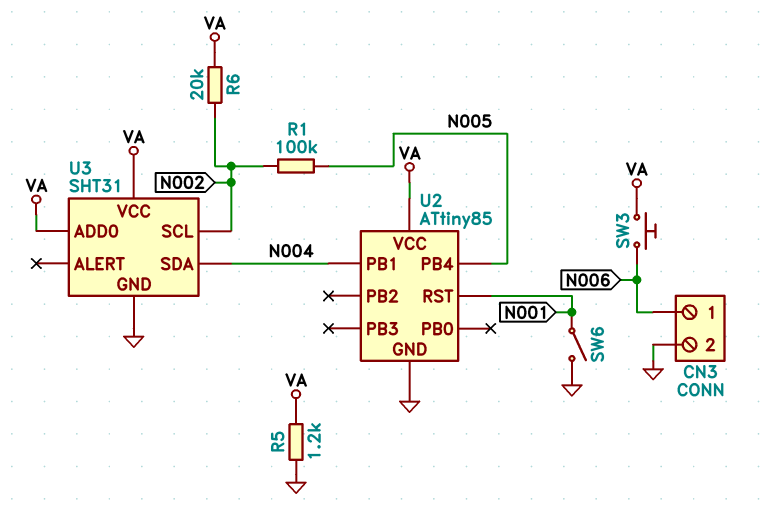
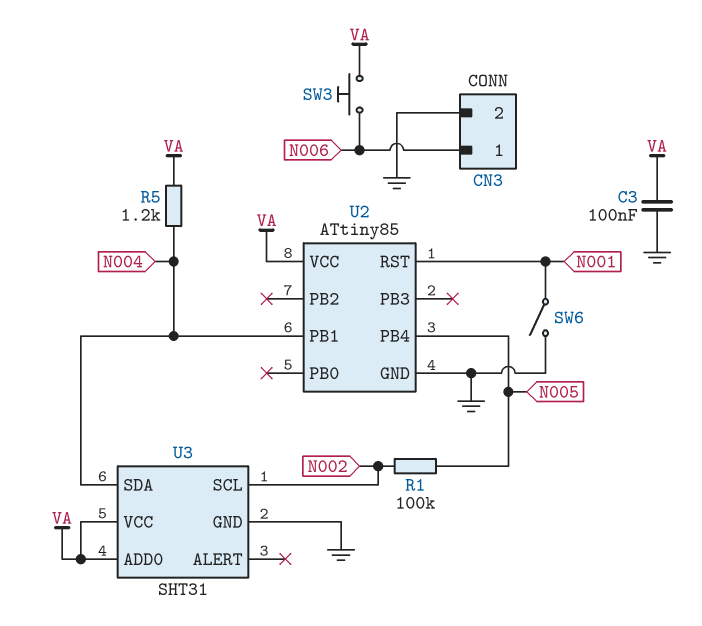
C3: none -> 100nF (GND, VA)
R5: 1.2k (GND, VA) -> 1.2k (N004, VA)
R6: 20k (N002, VA) -> none

